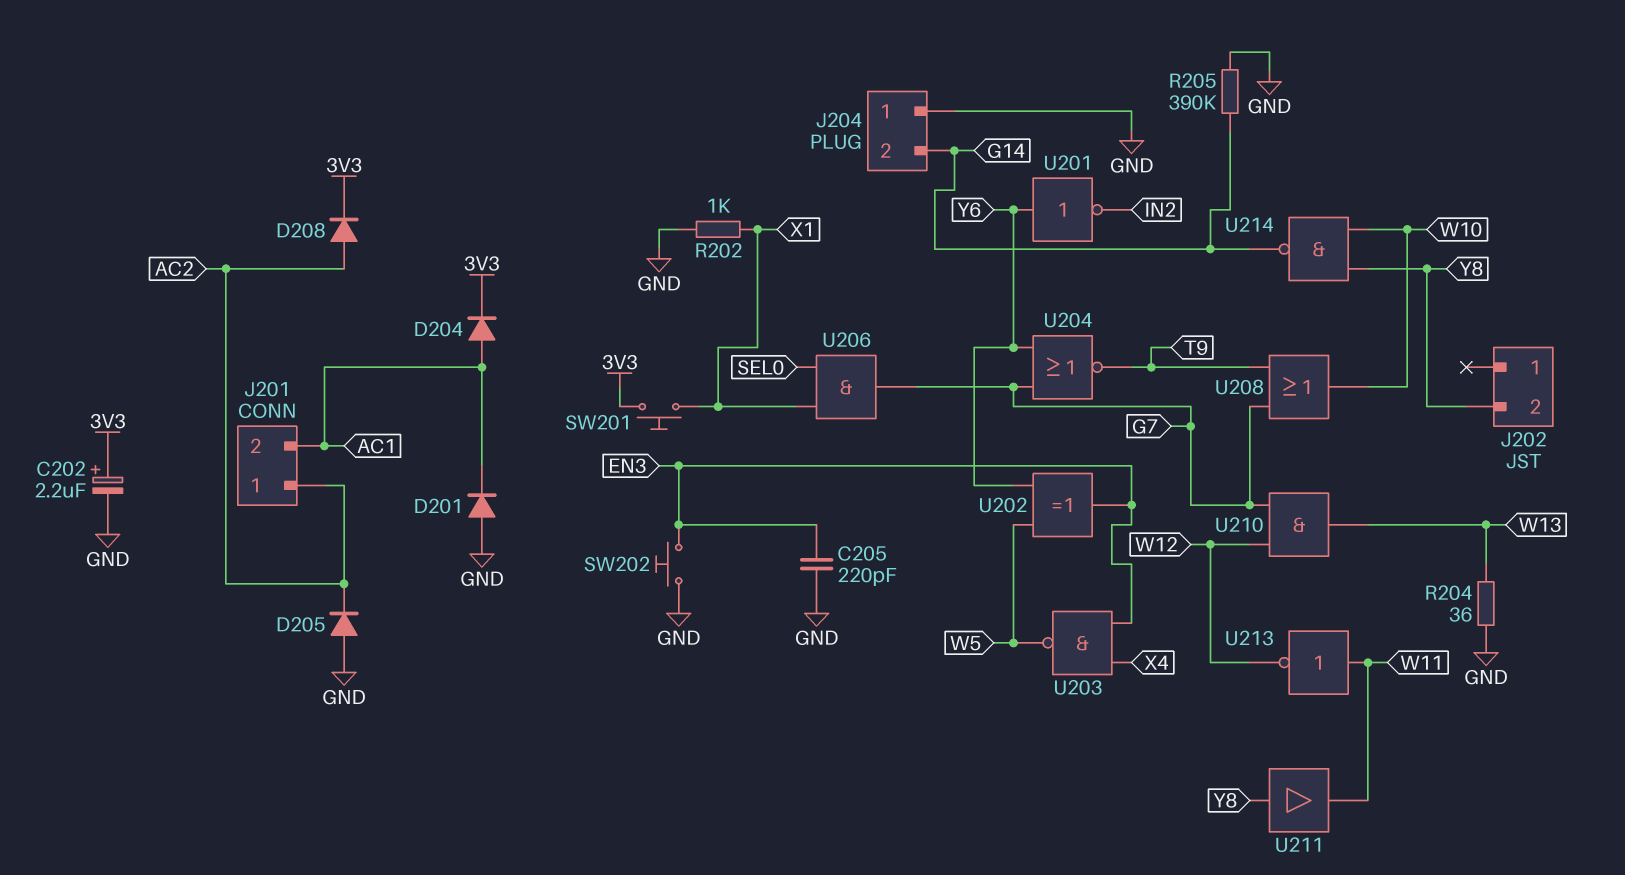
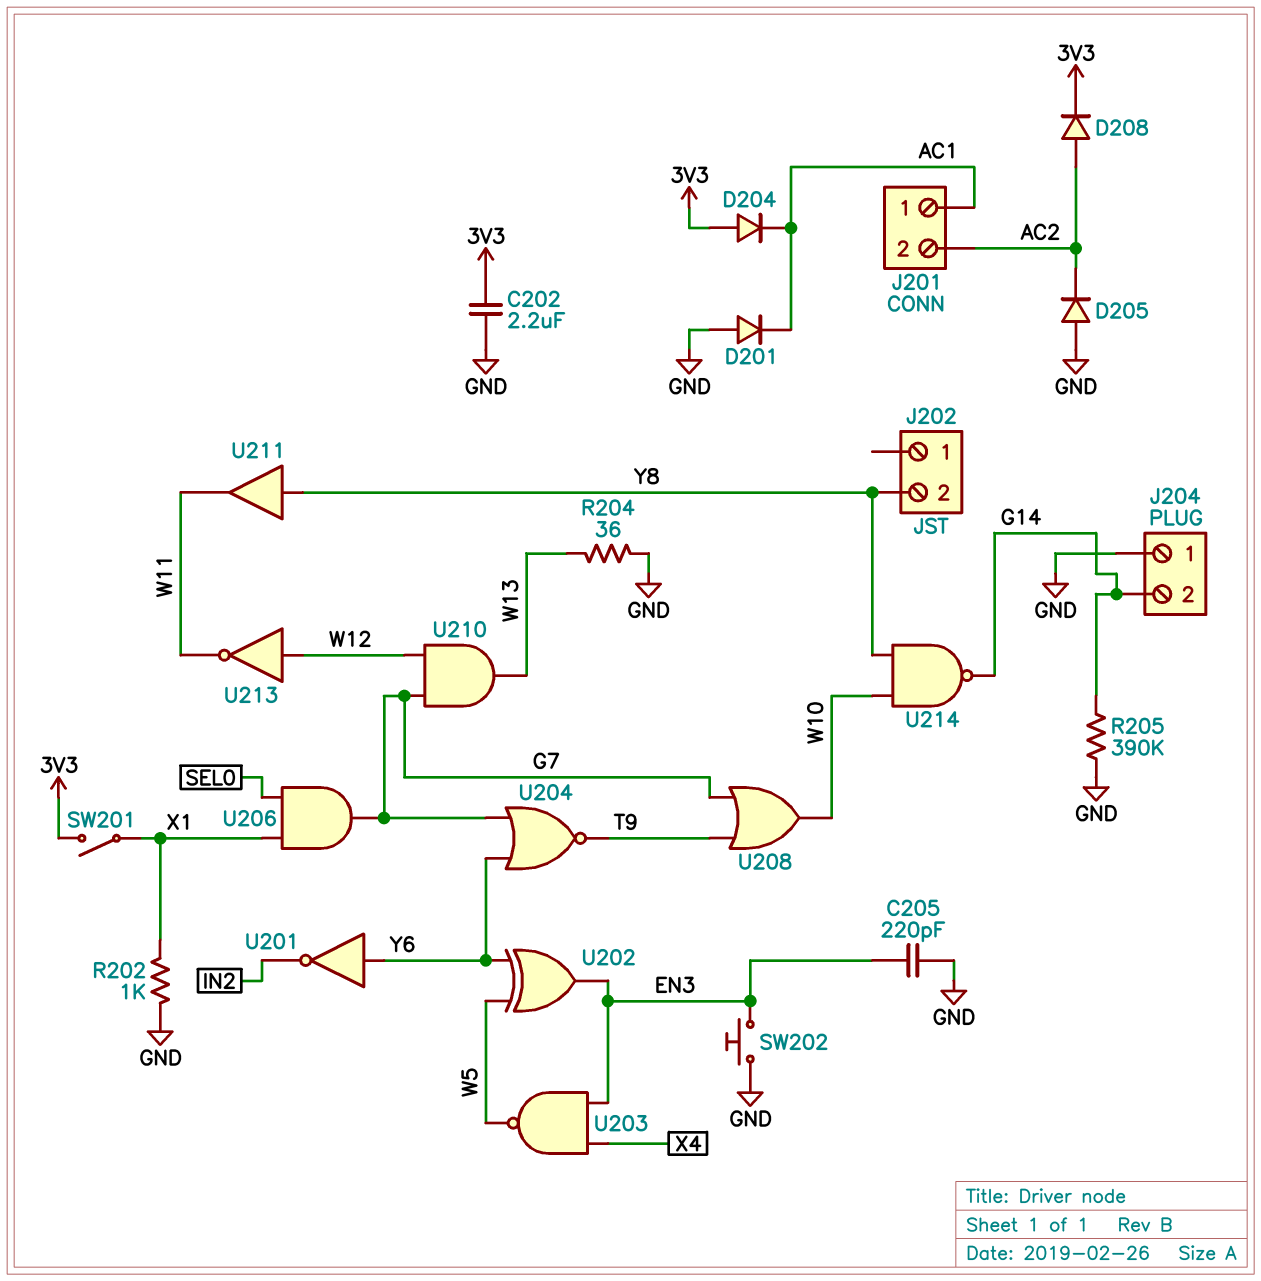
C202: 2.2uF (plus 3V3, minus GND) -> 2.2uF (3V3, GND)
D204: diode (A AC1, K 3V3) -> diode (A 3V3, K AC1)
J201 pin 1: AC2 -> AC1
J201 pin 2: AC1 -> AC2
SW201: button (3V3, X1) -> switch (3V3, X1)
U213: NOT (in W11, out W12) -> NOT (in W12, out W11)

